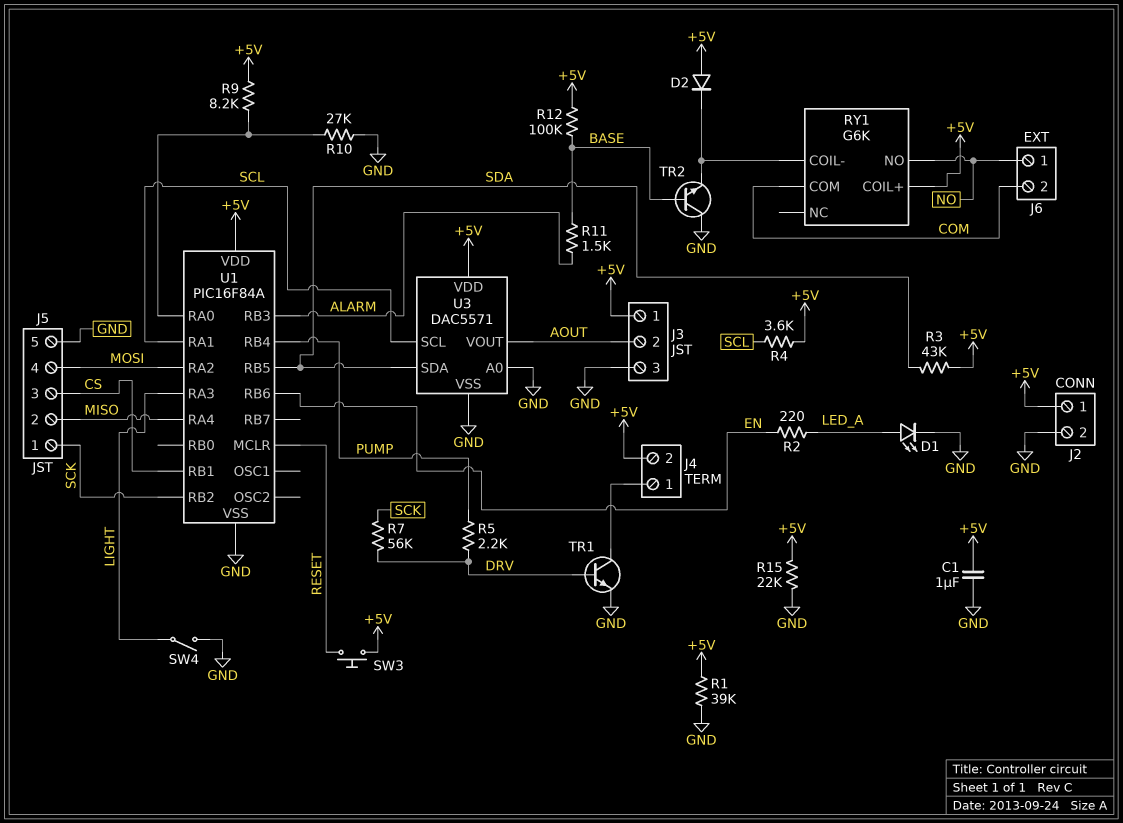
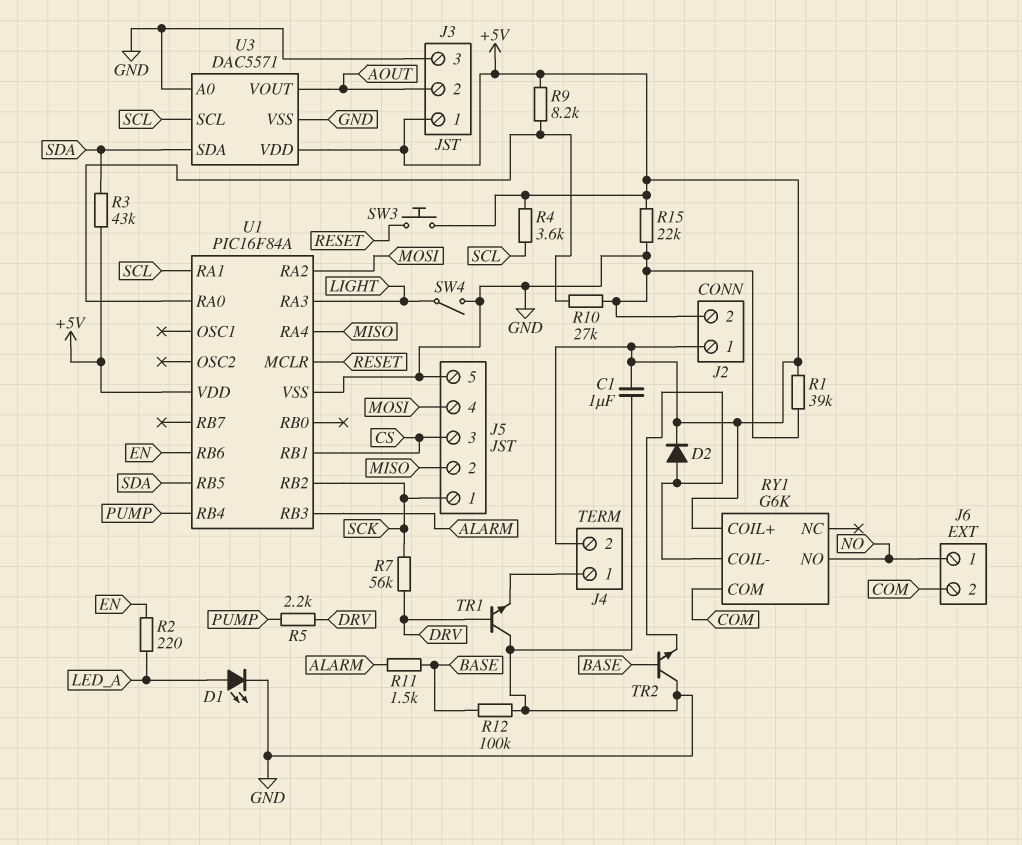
D2: diode (A +5V, K RY1/COIL-) -> diode (A RY1/COIL-, K +5V)
R12: 100k (+5V, BASE) -> 100k (BASE, GND)
TR1: NPN (B DRV, C J4/1, E GND) -> NPN (B DRV, C GND, E J4/1)

